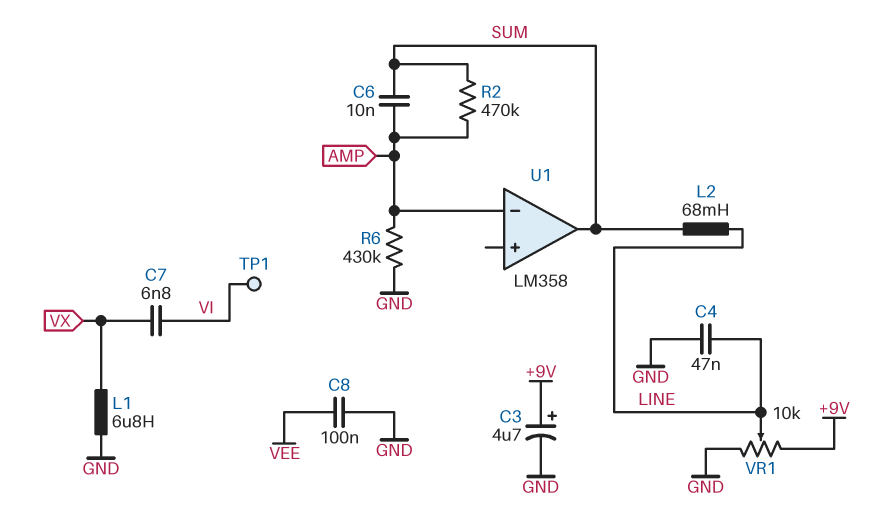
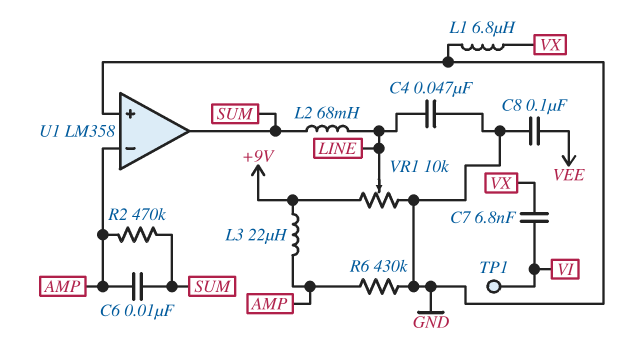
C3: 4.7uF (plus +9V, minus GND) -> none
L3: none -> 22uH (+9V, AMP)
U1 pin in+: none -> GND

